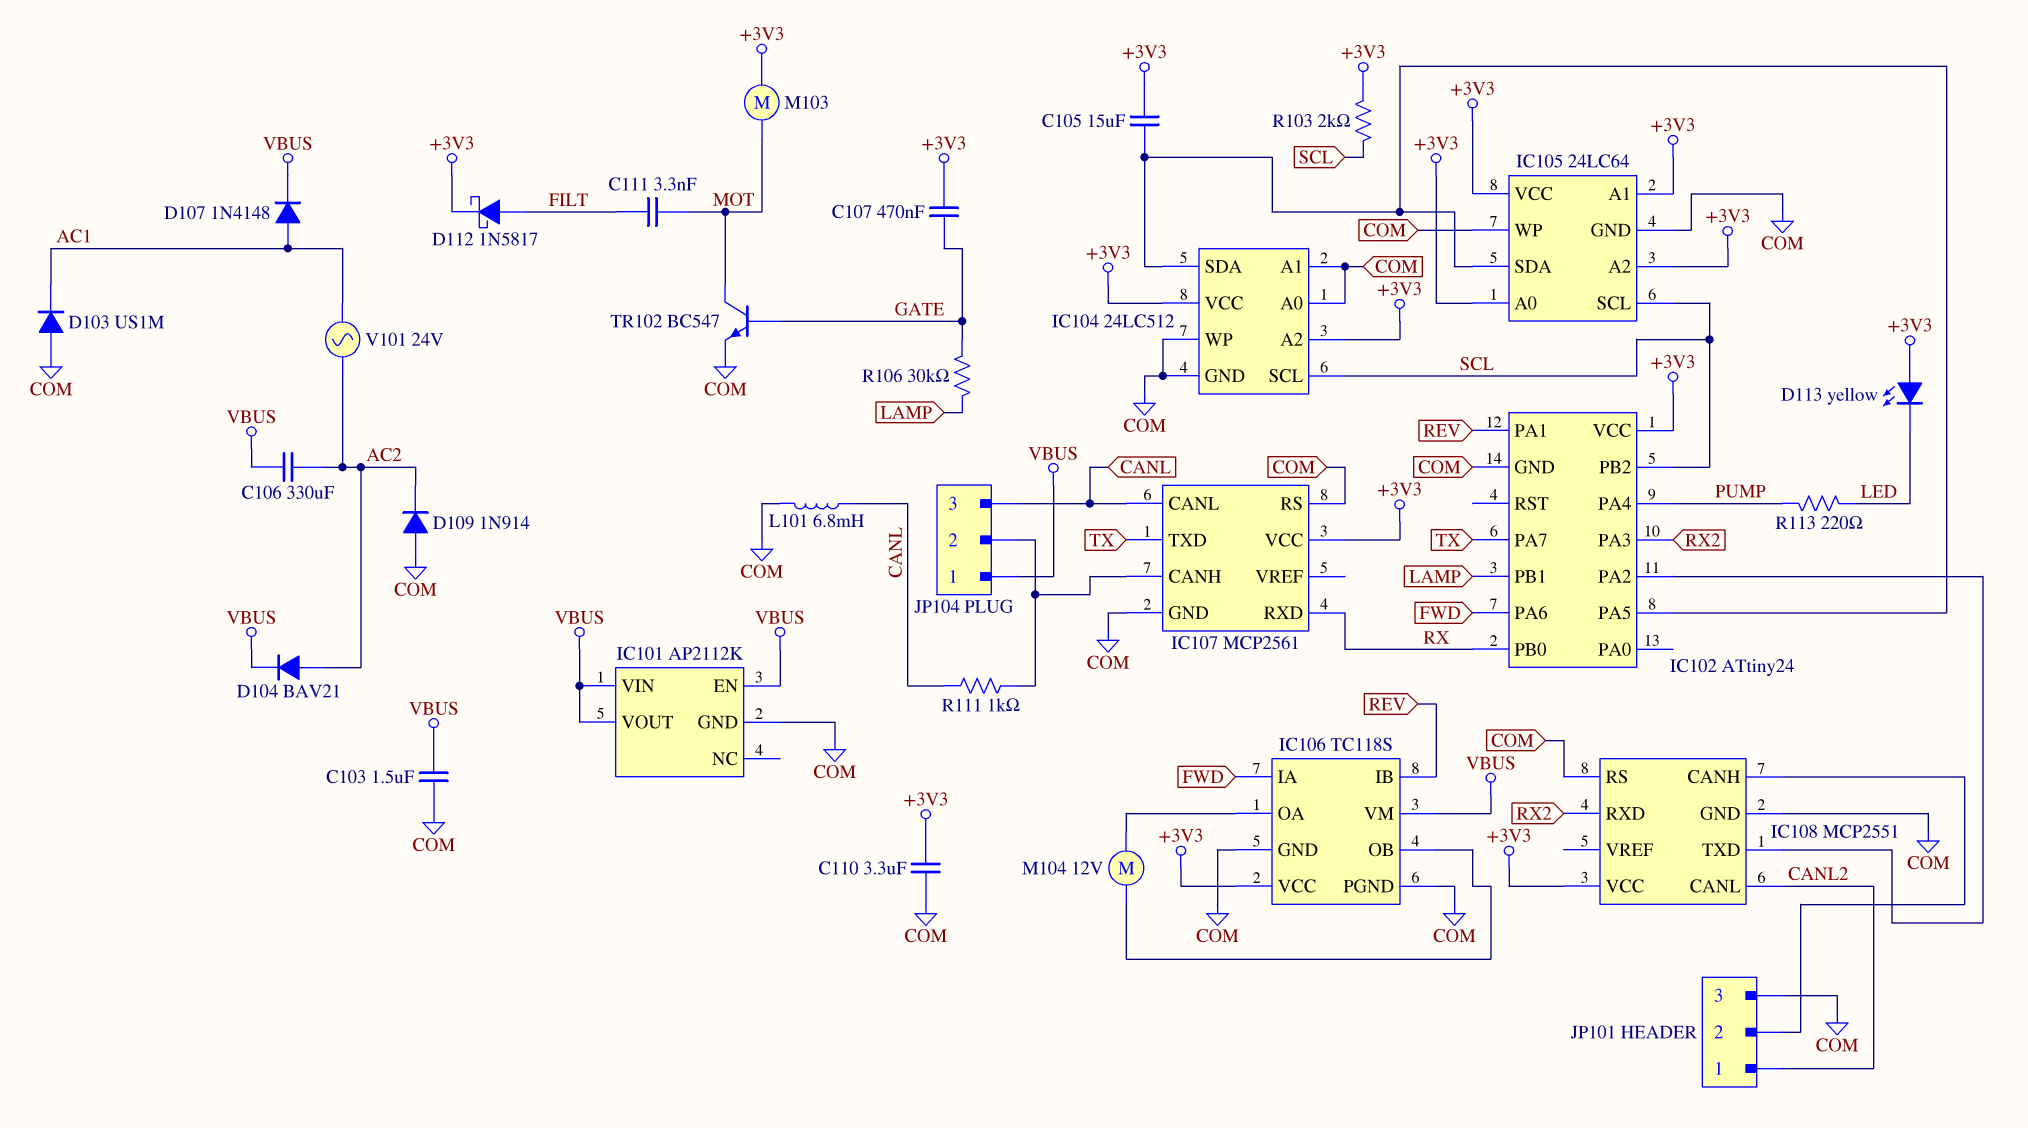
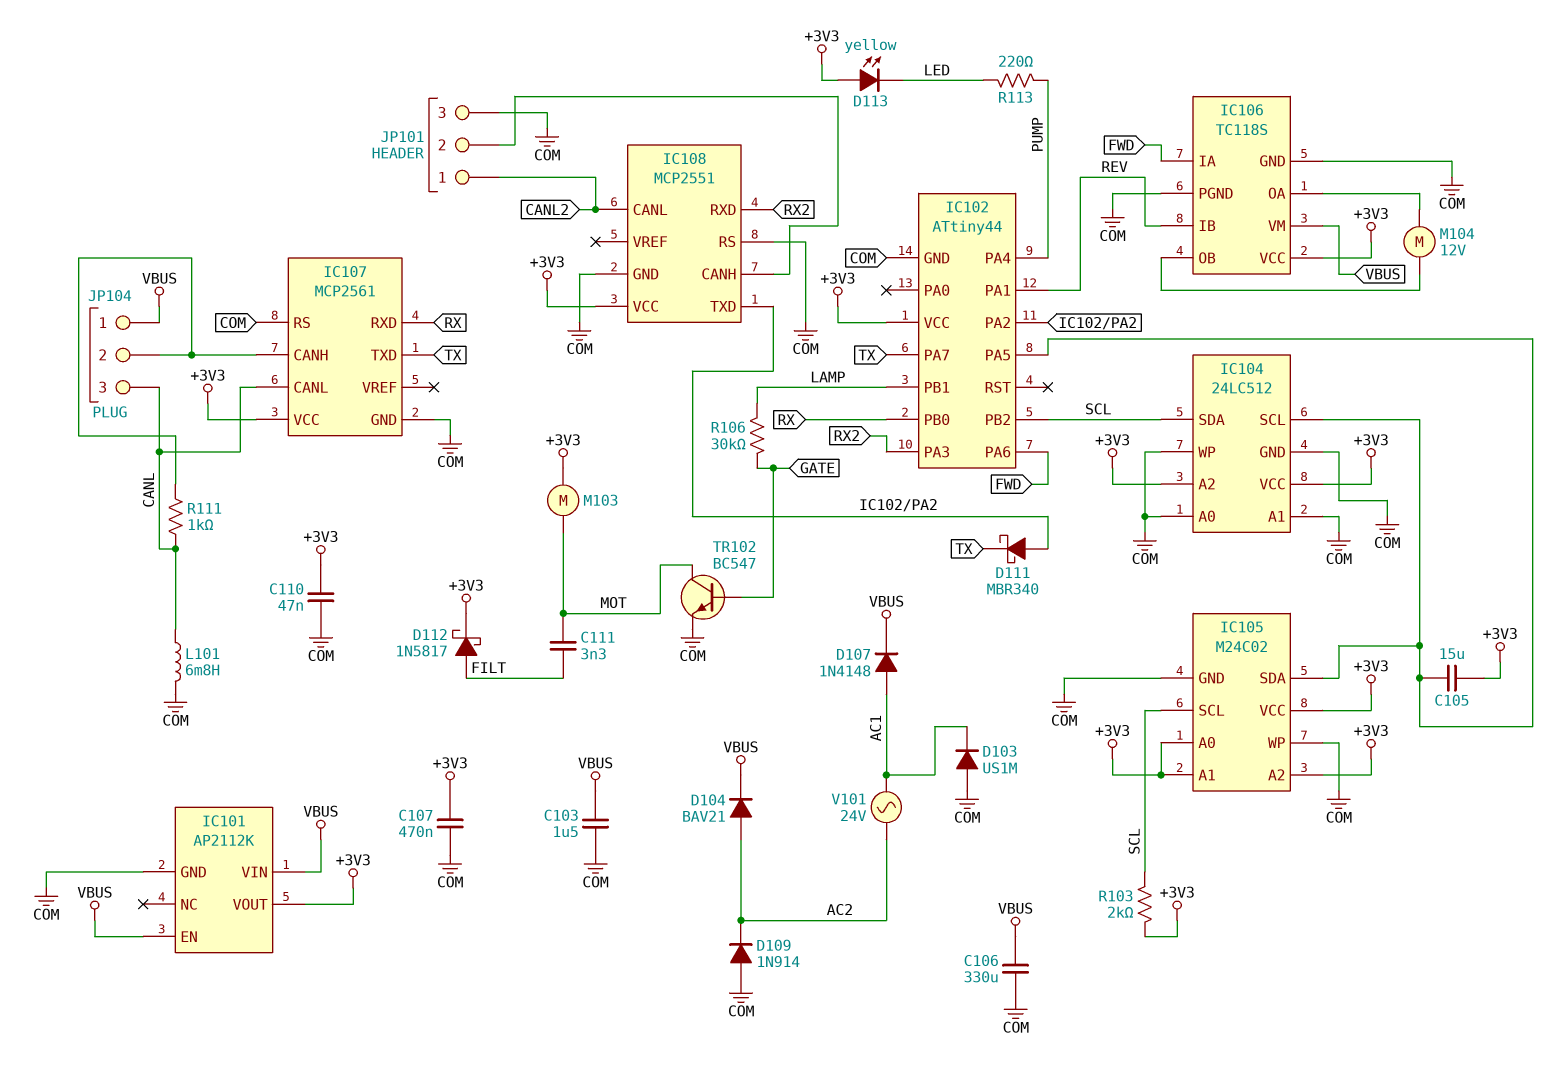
C106: 330uF (AC2, VBUS) -> 330uF (COM, VBUS)
C107: 470nF (+3V3, GATE) -> 470nF (+3V3, COM)
C110: 3.3uF (+3V3, COM) -> 47nF (+3V3, COM)
D111: none -> schottky MBR340 (A IC102/PA2, K TX)
IC101 pin VOUT: VBUS -> +3V3
IC102: ATtiny24 -> ATtiny44
IC104 pin SCL: SCL -> IC102/PA5
IC104 pin SDA: IC102/PA5 -> SCL
IC105: 24LC64 -> M24C02

